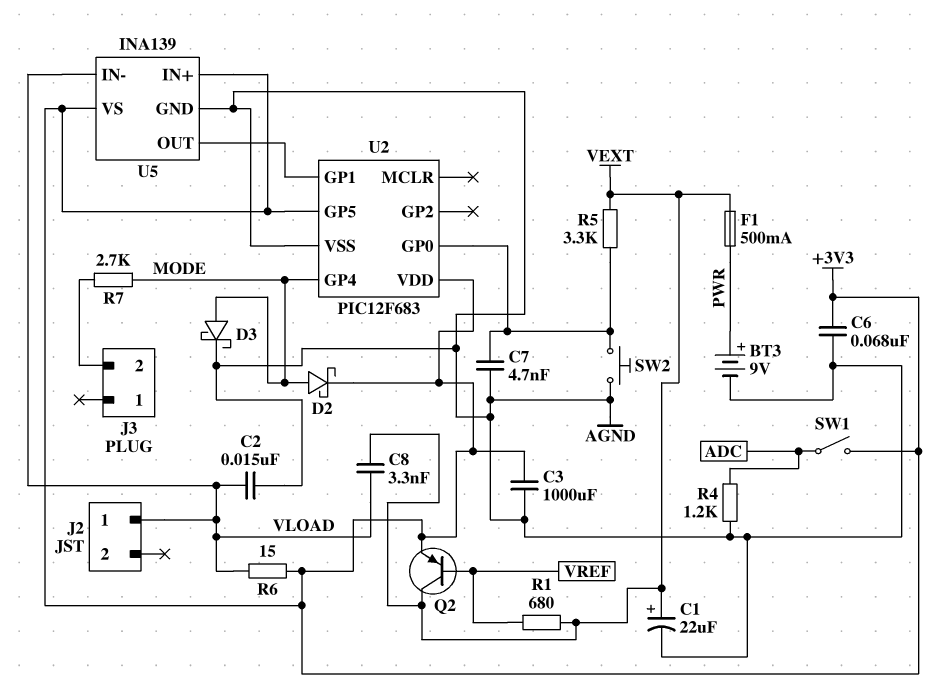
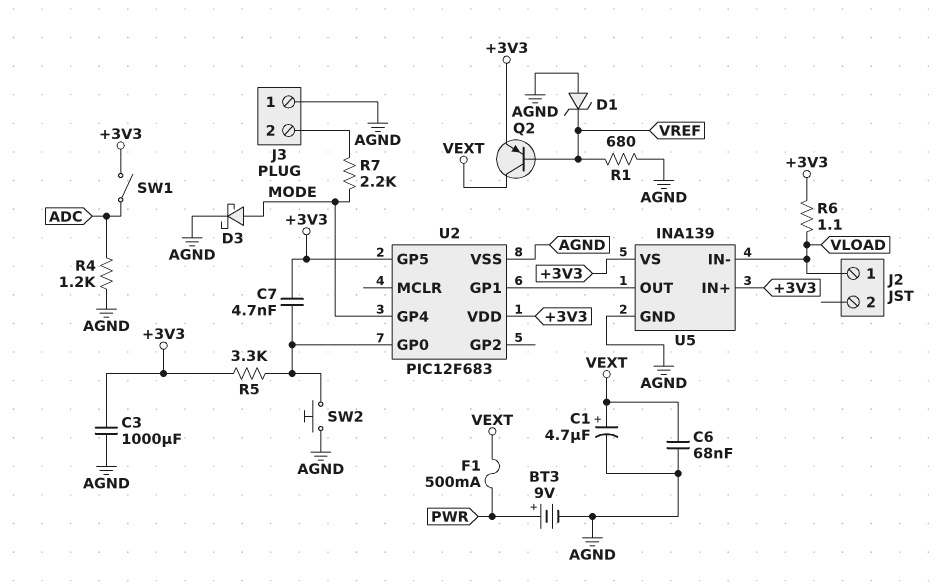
C1: 22uF (plus VEXT, minus AGND) -> 4.7uF (plus VEXT, minus AGND)
C2: 15nF (AGND, VLOAD) -> none
C6: 68nF (+3V3, AGND) -> 68nF (AGND, VEXT)
C7: 4.7nF (AGND, U2/GP0) -> 4.7nF (+3V3, U2/GP0)
C8: 3.3nF (VEXT, VLOAD) -> none
D1: none -> zener (A AGND, K VREF)
D2: schottky (A MODE, K +3V3) -> none
J3 pin 1: none -> AGND
R1: 680 (VEXT, VREF) -> 680 (AGND, VREF)
R5: 3.3k (U2/GP0, VEXT) -> 3.3k (+3V3, U2/GP0)
R6: 15 (+3V3, VLOAD) -> 1.1 (+3V3, VLOAD)
R7: 2.7k (J3/2, MODE) -> 2.2k (J3/2, MODE)

